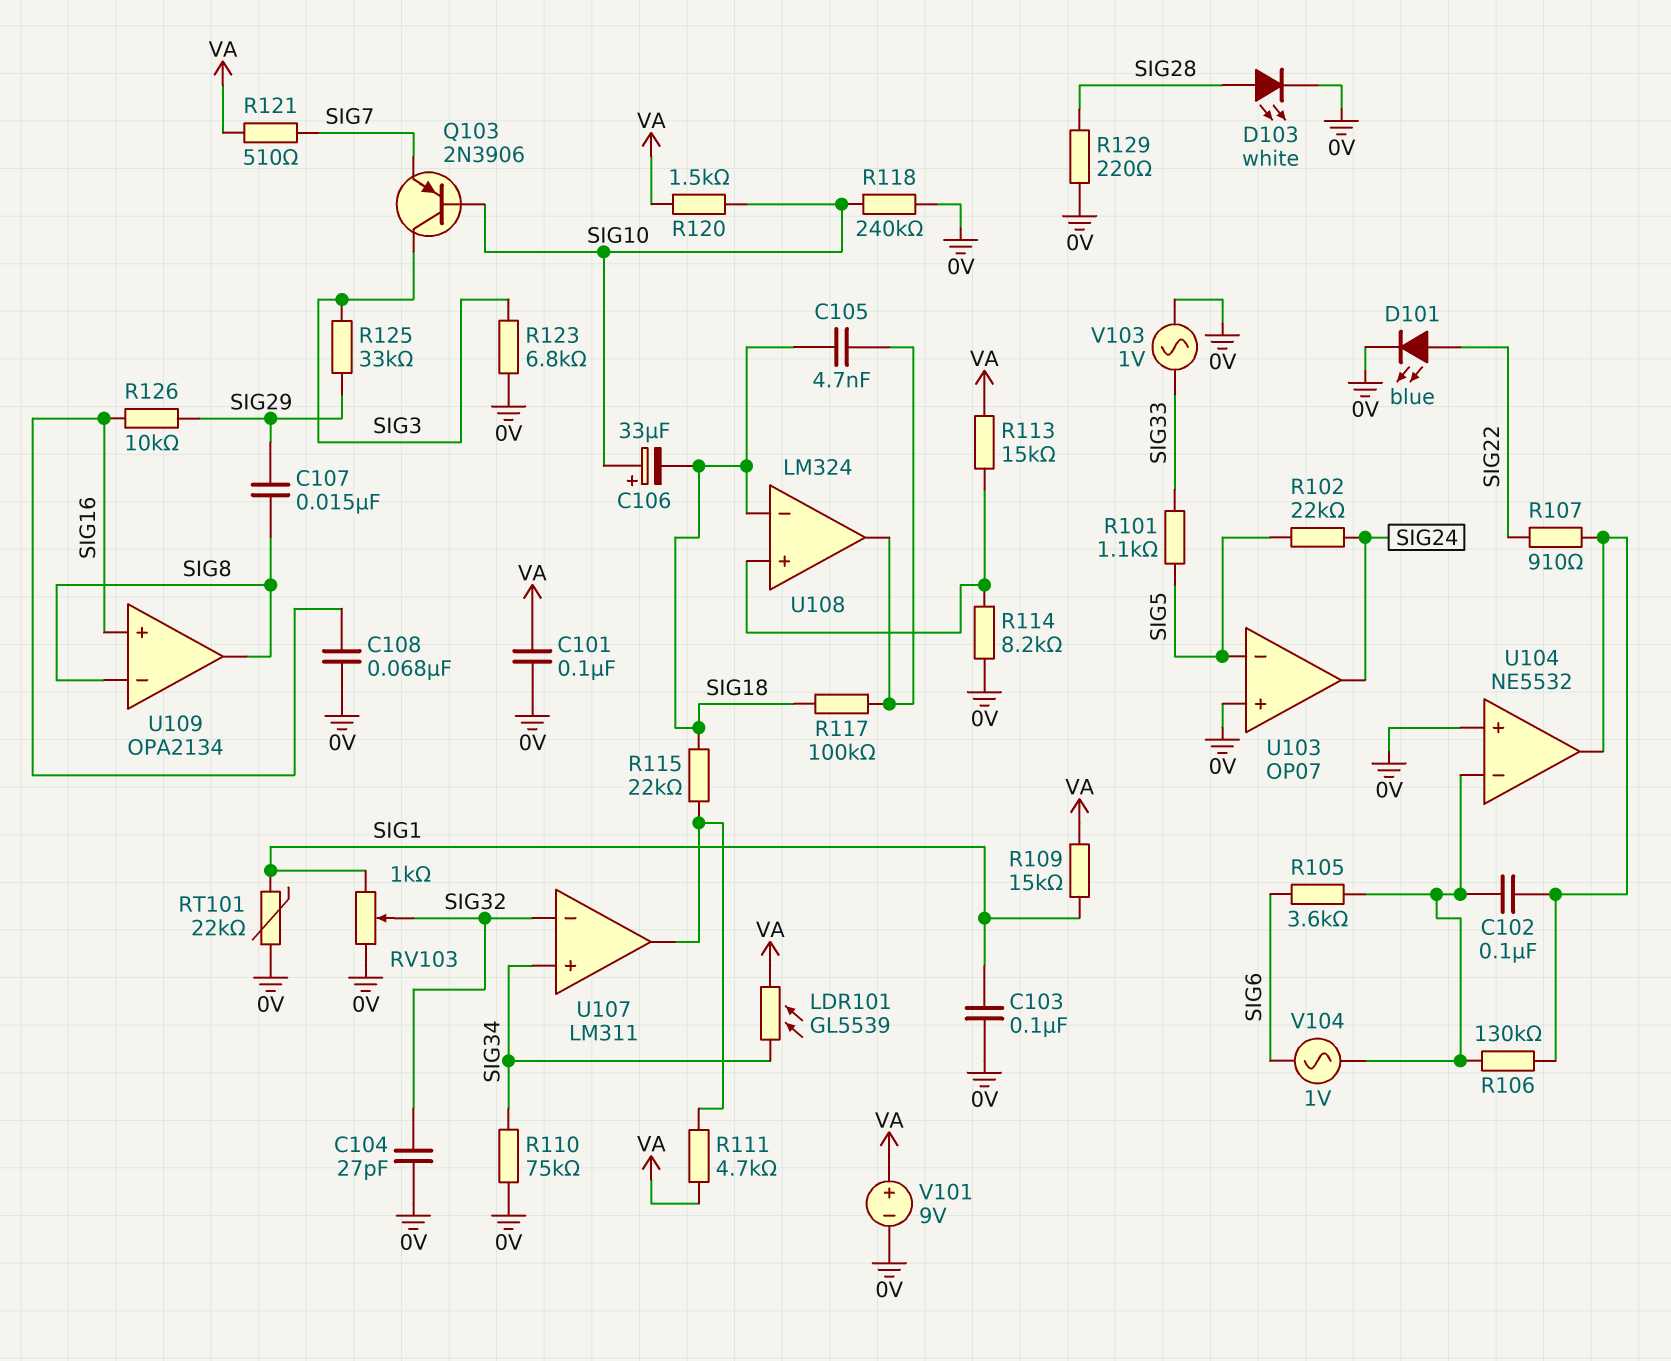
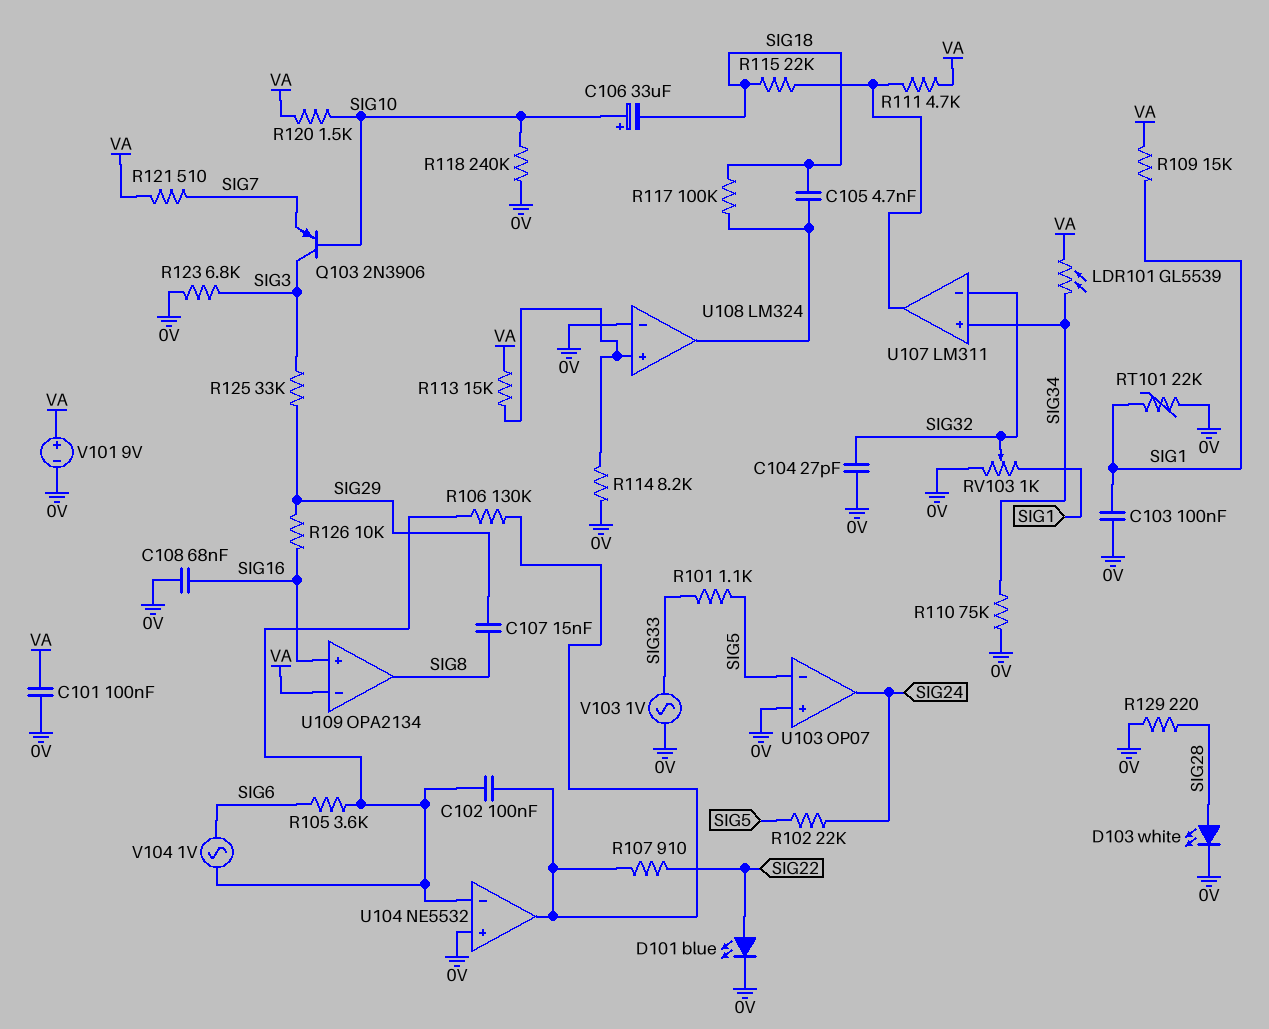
U108 pin in-: SIG18 -> 0V
U109 pin in-: SIG8 -> VA

